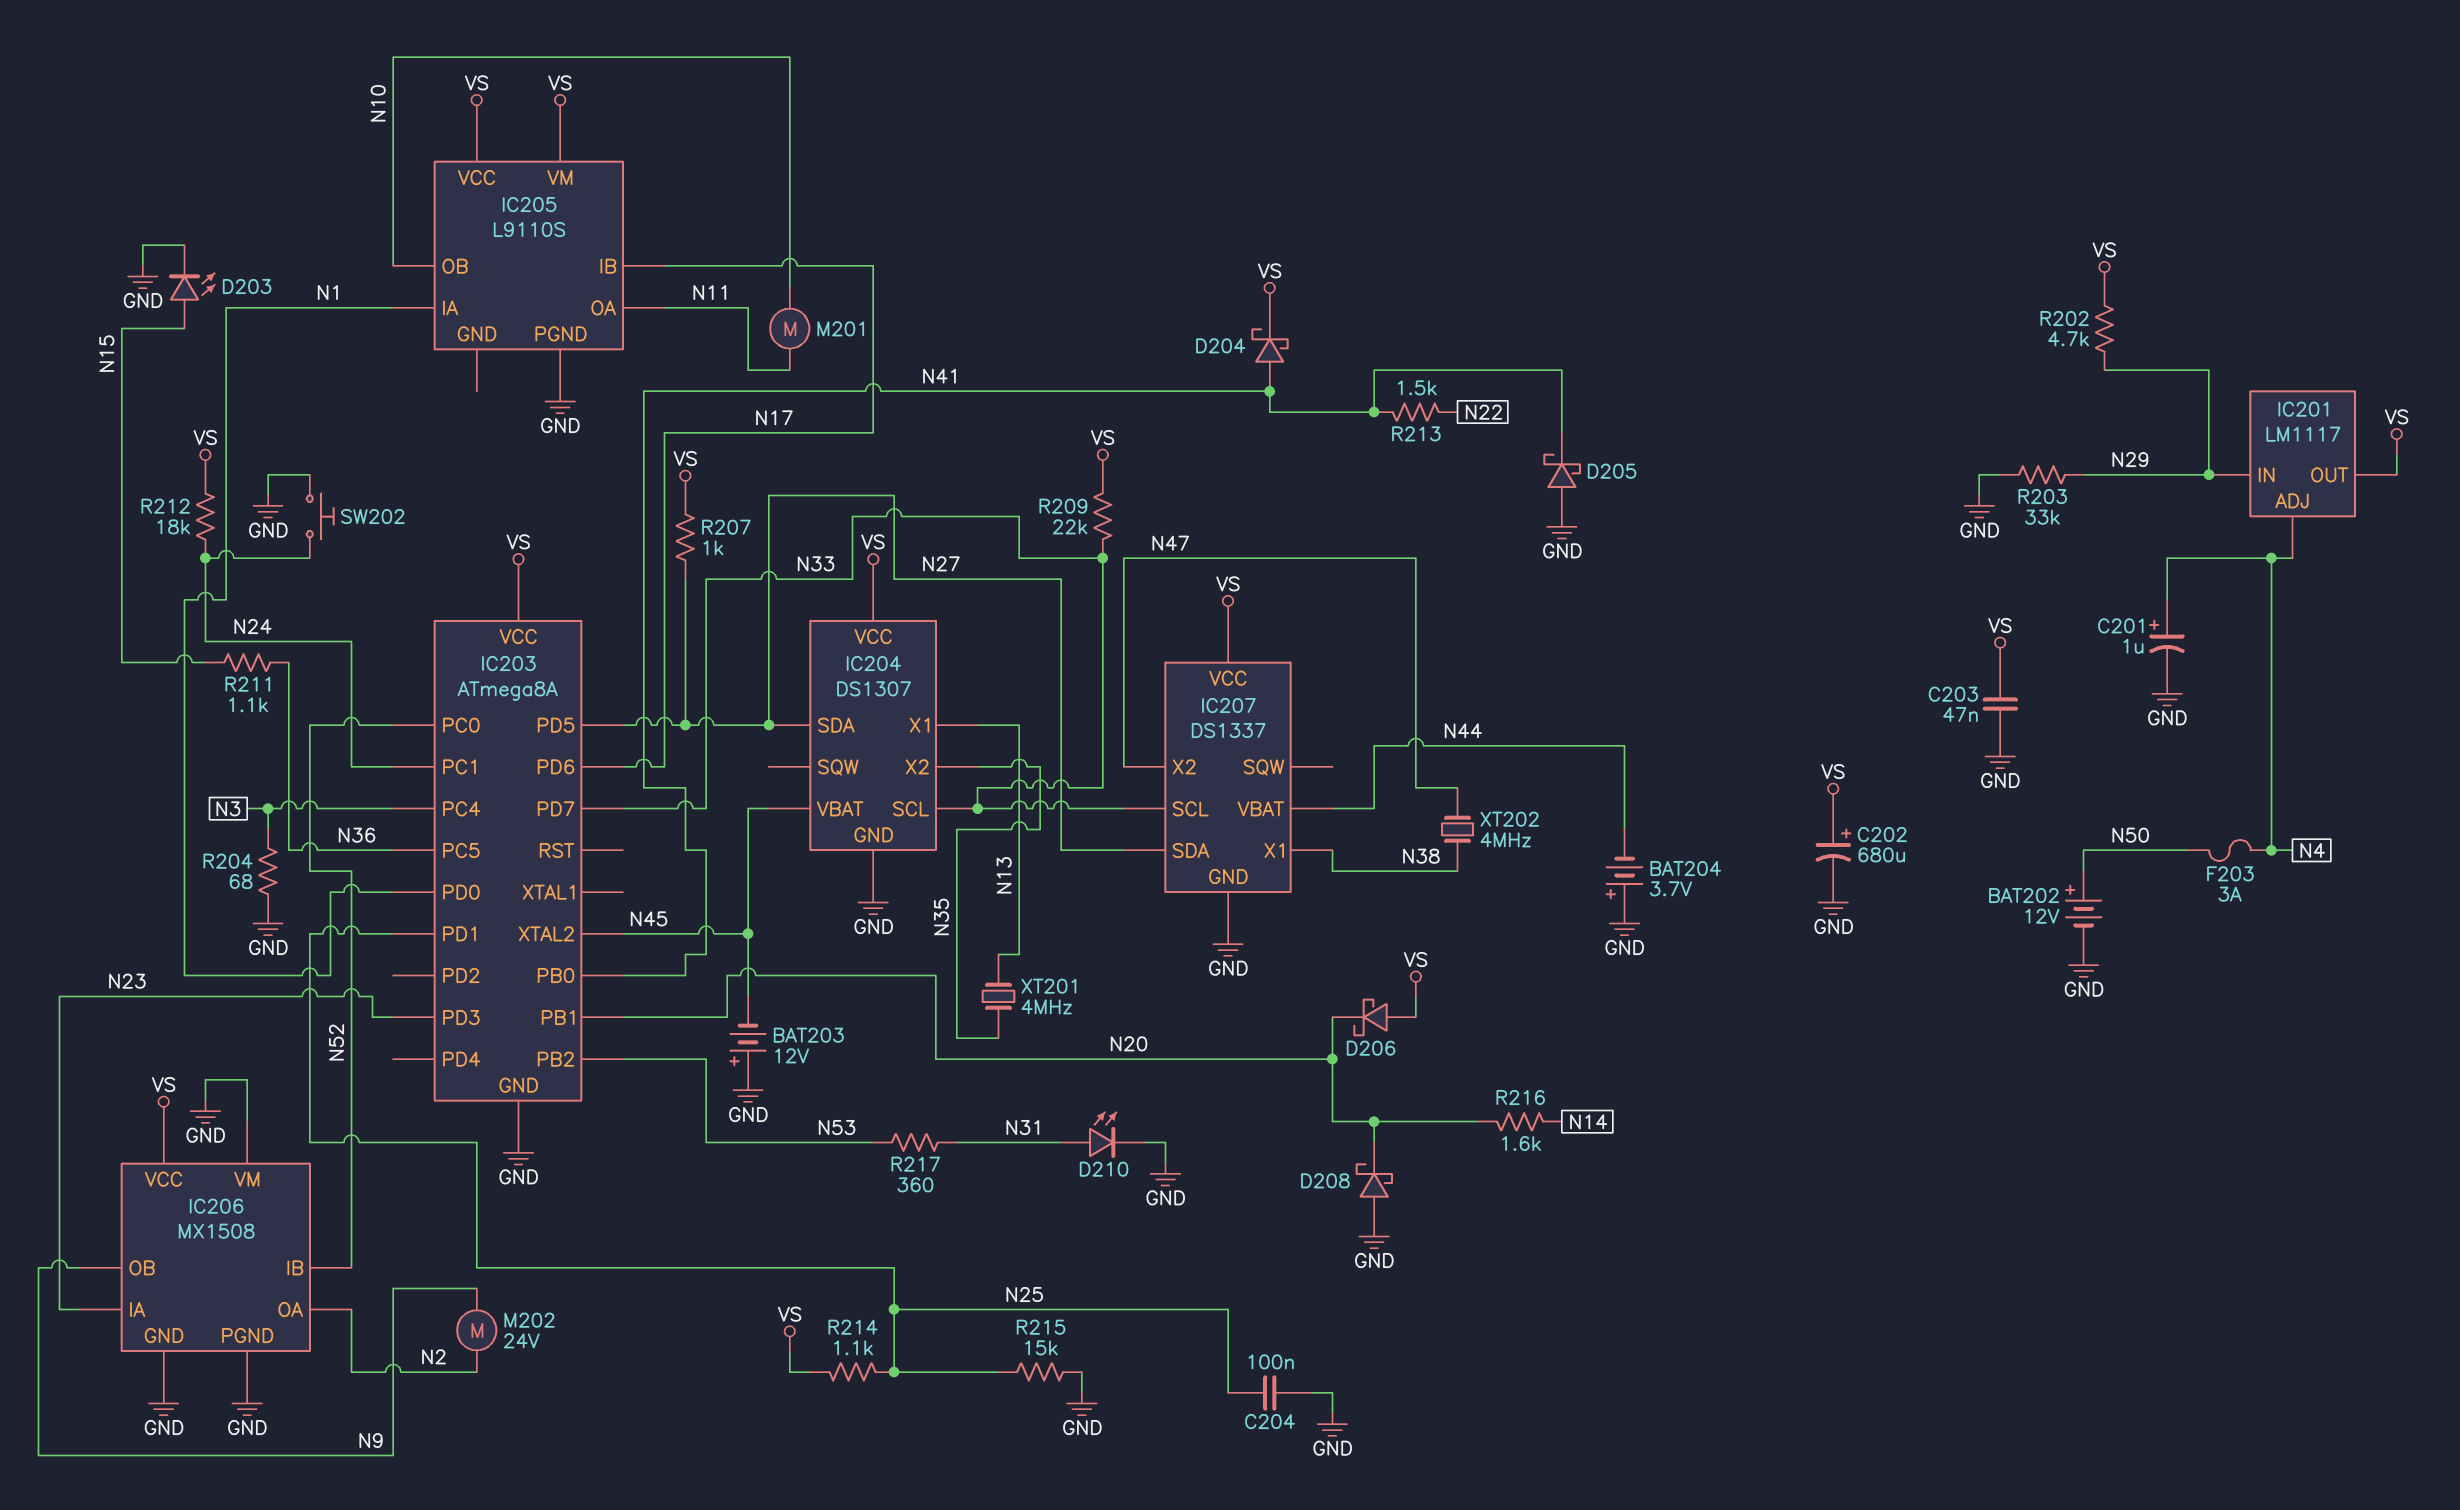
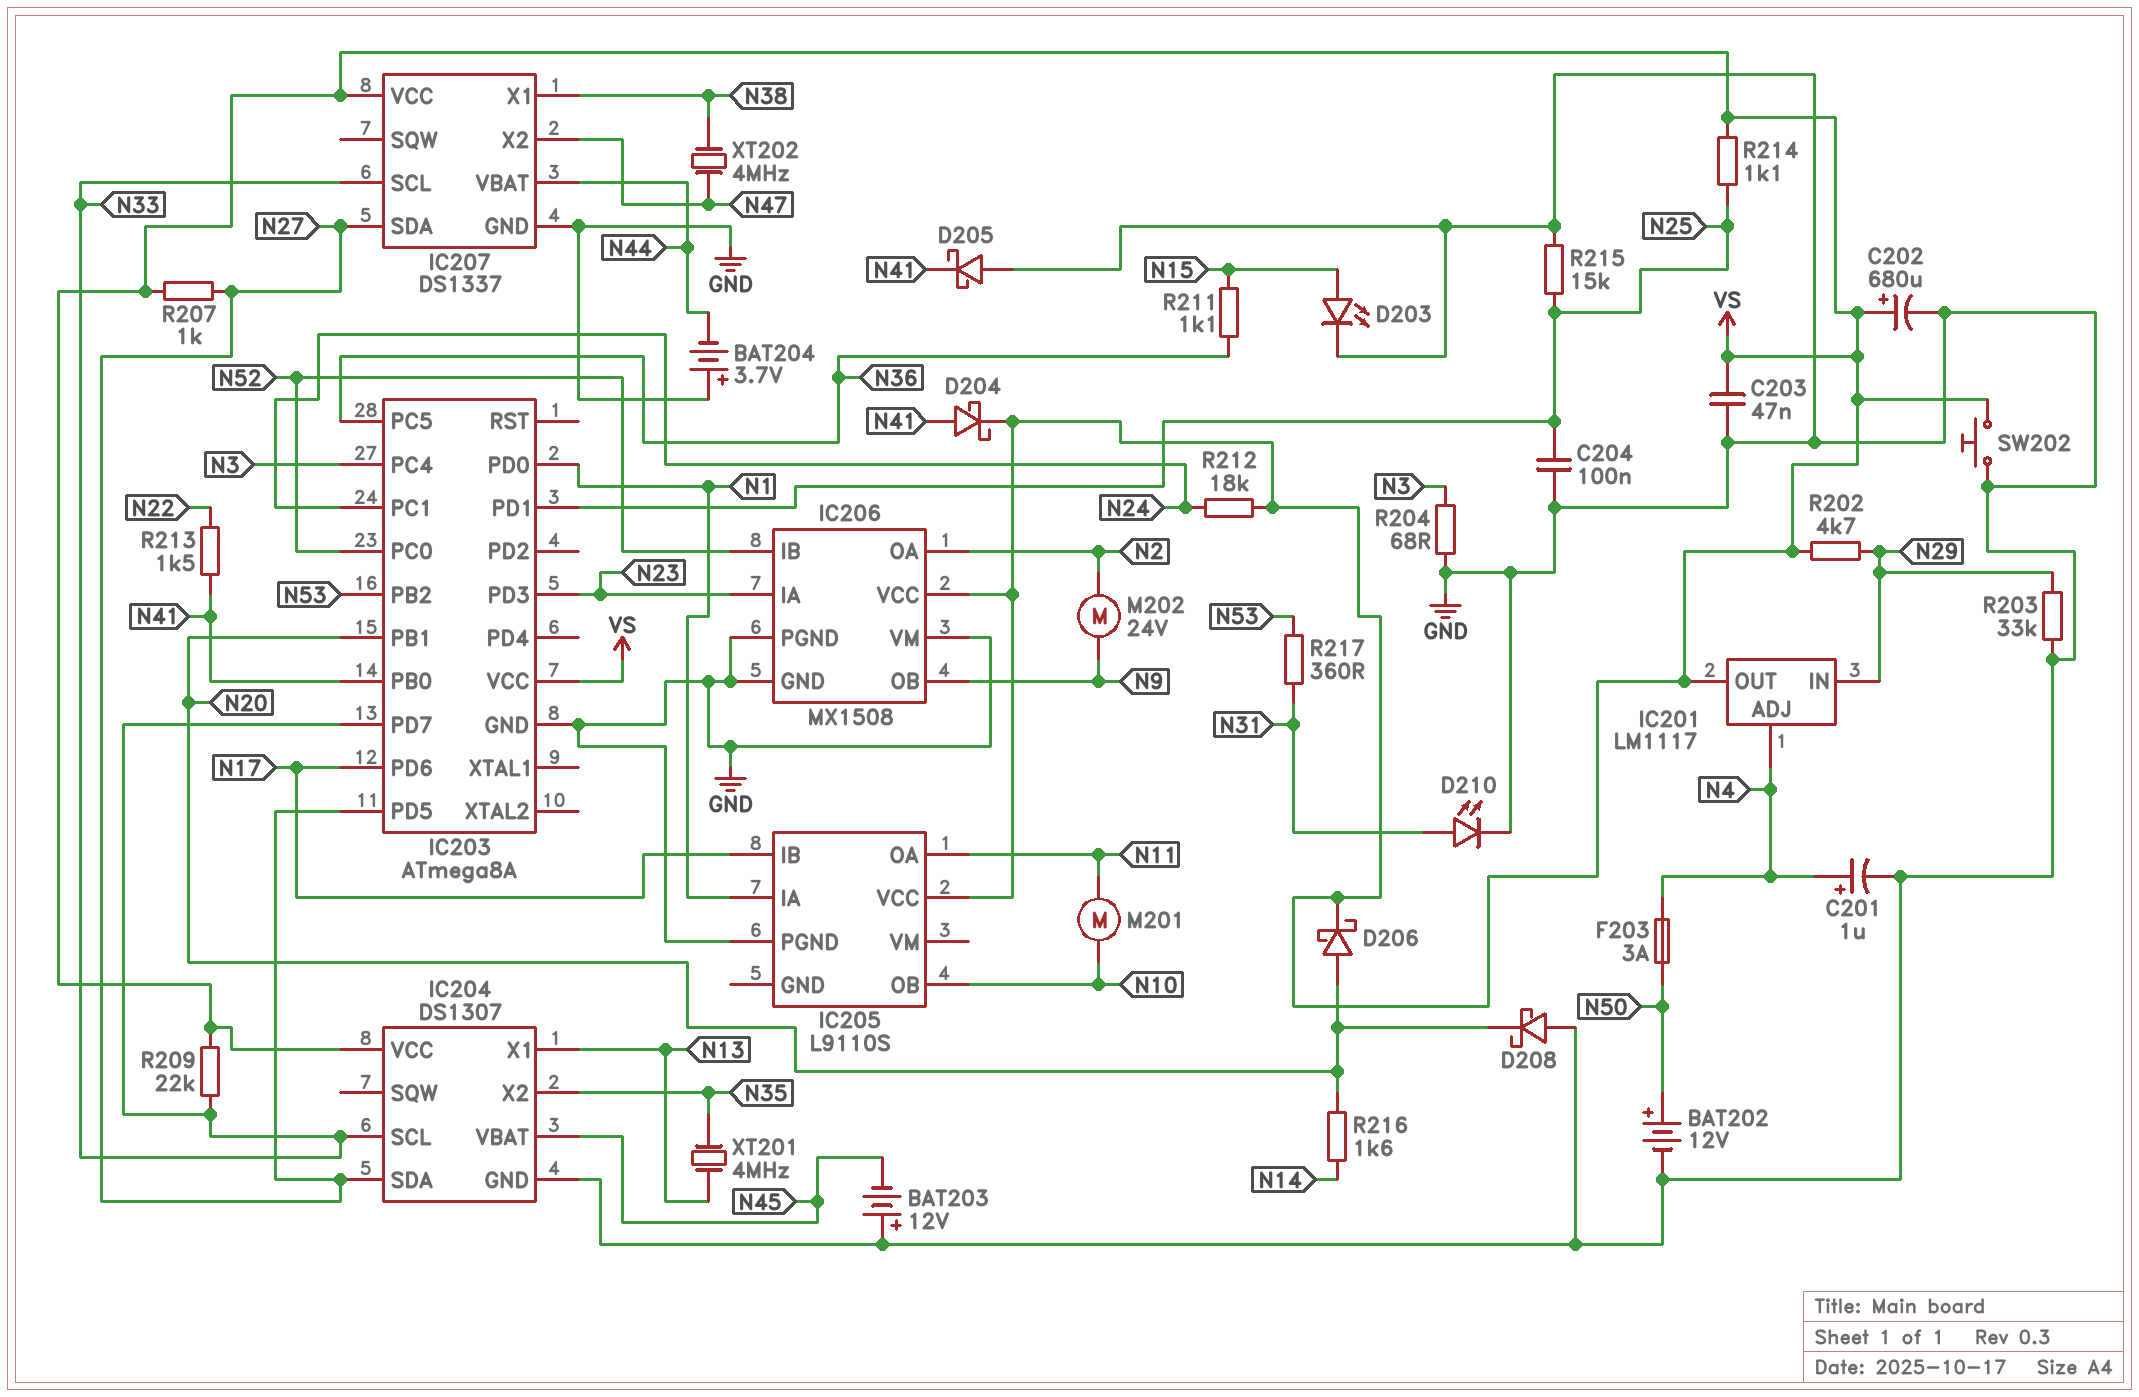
D206: schottky (A VS, K N20) -> schottky (A N20, K VS)
IC203 pin XTAL2: N45 -> none
IC205 pin VM: VS -> none
SW202: button (GND, N24) -> button (GND, VS)

